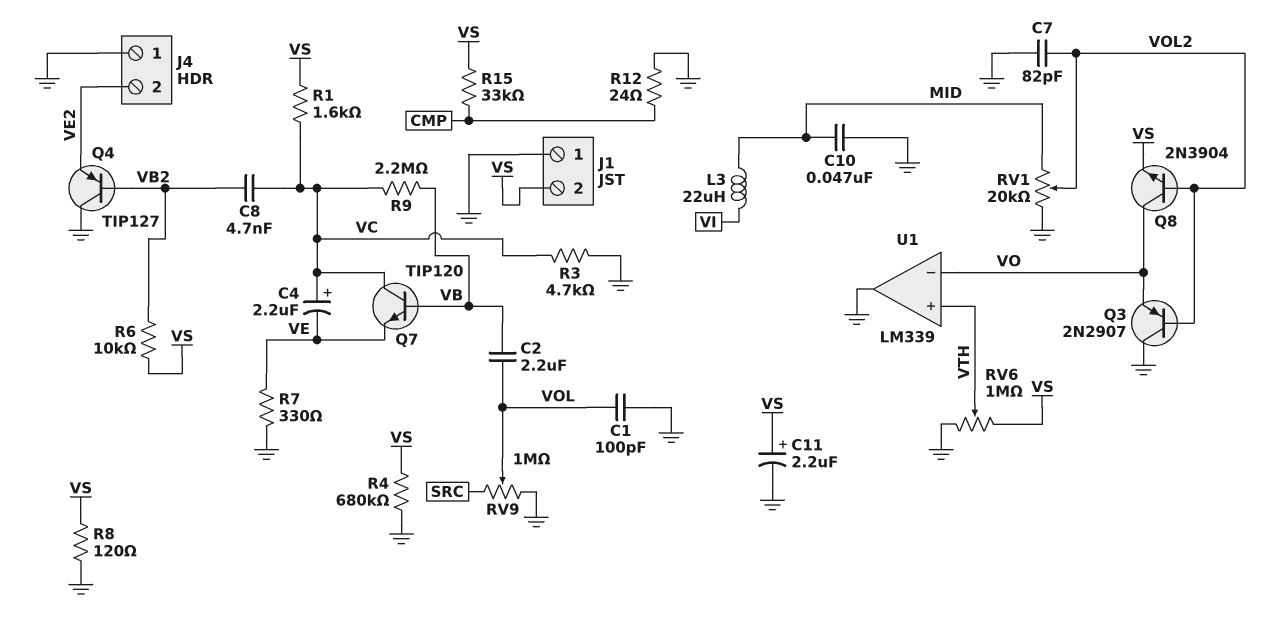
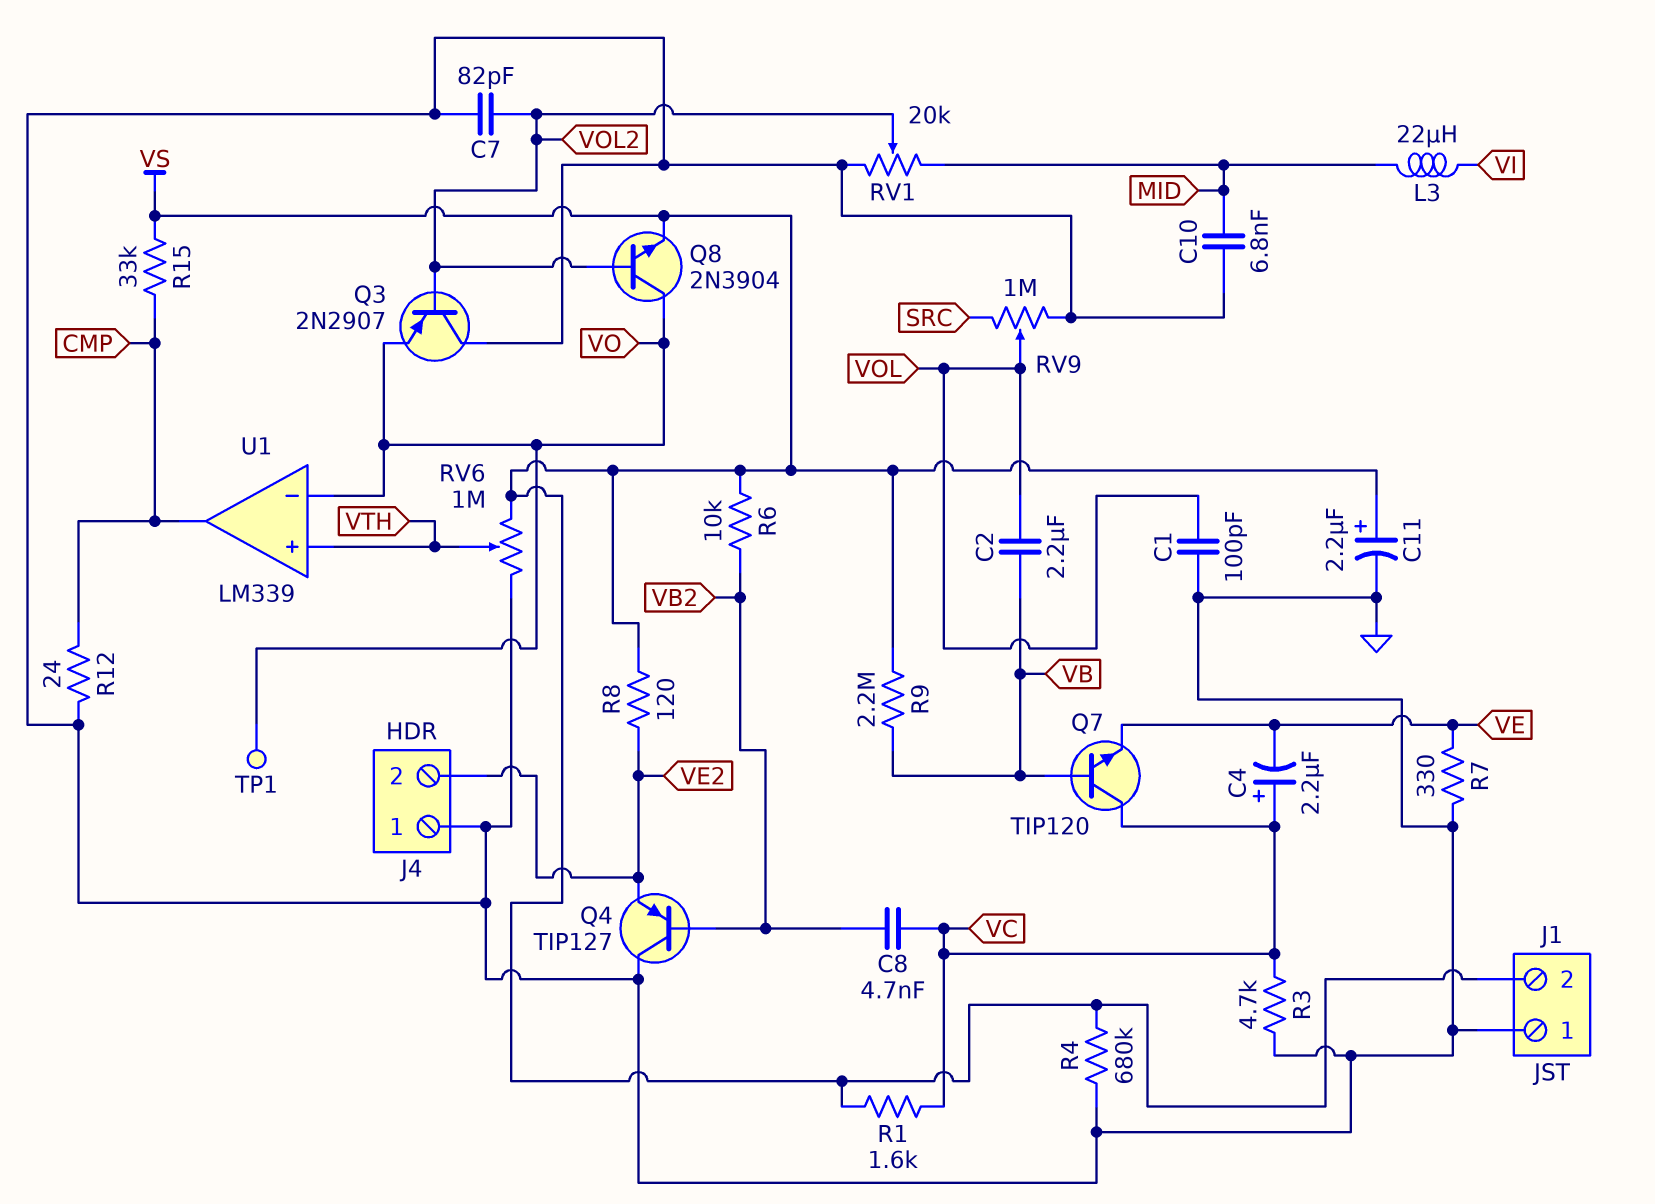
C10: 47nF (GND, MID) -> 6.8nF (GND, MID)
R8: 120 (GND, VS) -> 120 (VE2, VS)
R9: 2.2M (VB, VC) -> 2.2M (VB, VS)
TP1: none -> test point (VO)
U1 pin out: GND -> CMP

